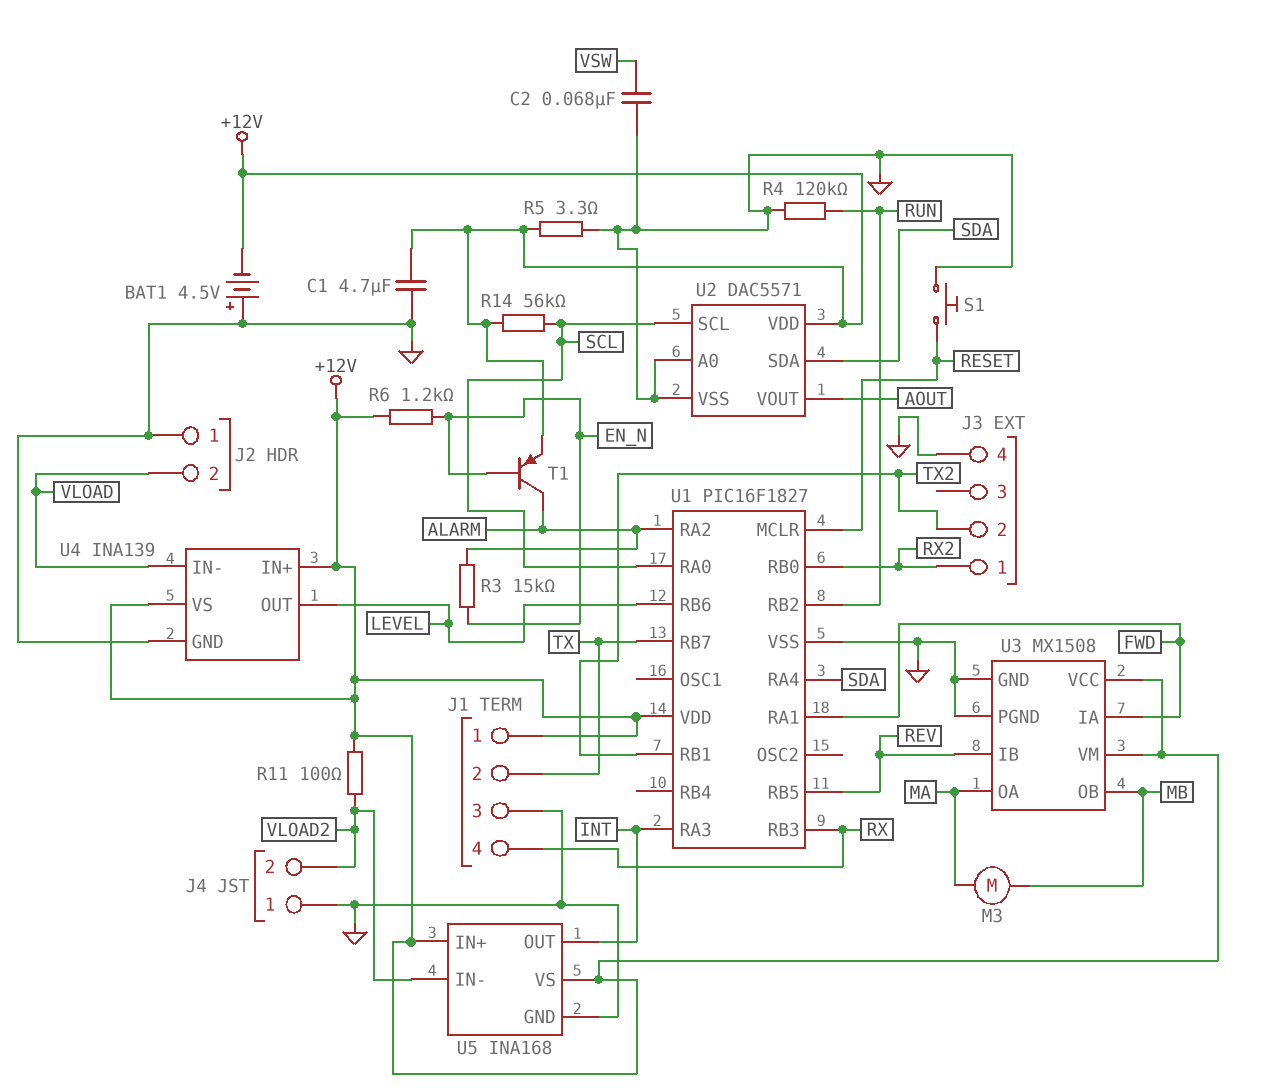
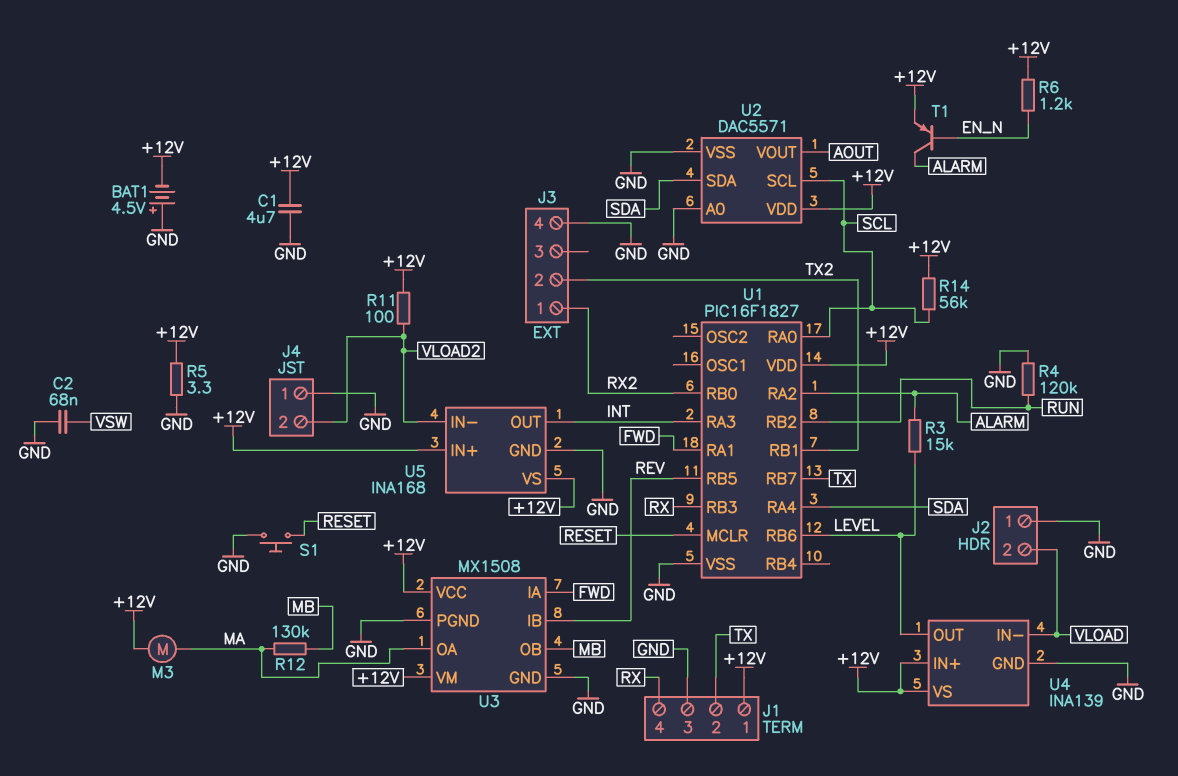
M3: motor (MA, MB) -> motor (+12V, MA)
R3: 15k (ALARM, EN_N) -> 15k (ALARM, LEVEL)
R12: none -> 130k (MA, MB)

